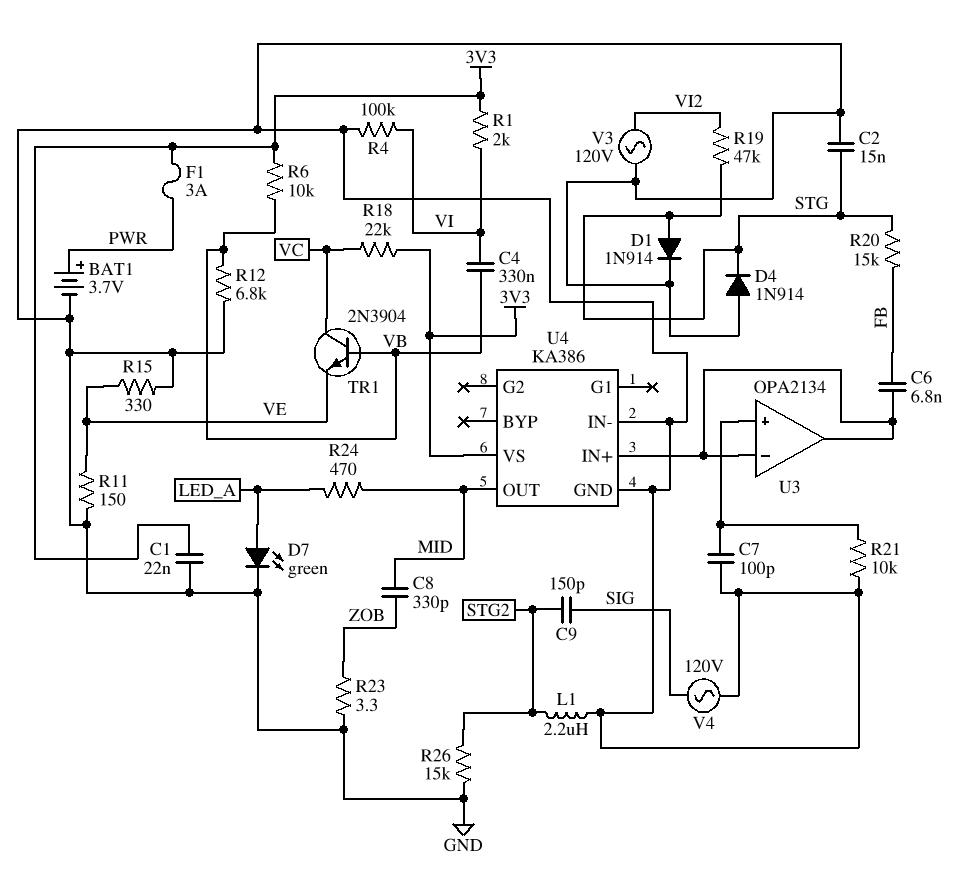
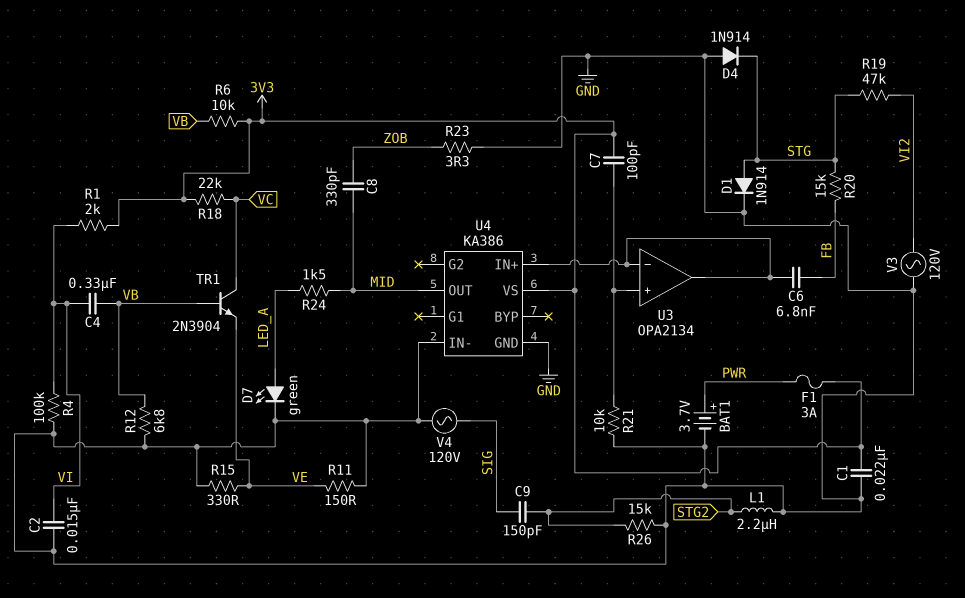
C2: 15nF (GND, STG) -> 15nF (GND, VI)
C7: 100pF (GND, U3/in+) -> 100pF (3V3, U3/in+)
R24: 470 (LED_A, MID) -> 1.5k (LED_A, MID)

